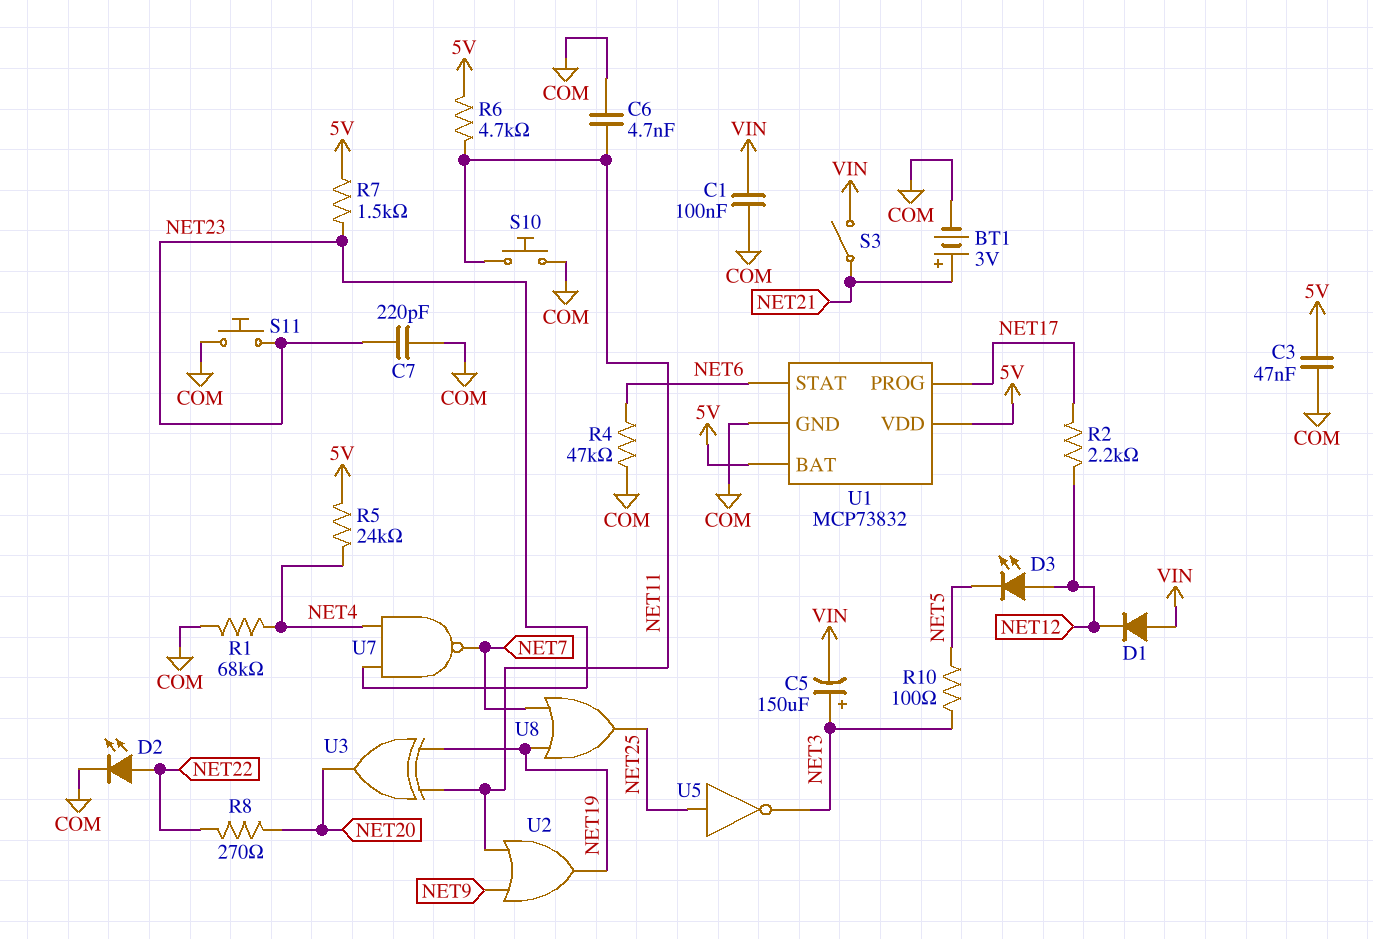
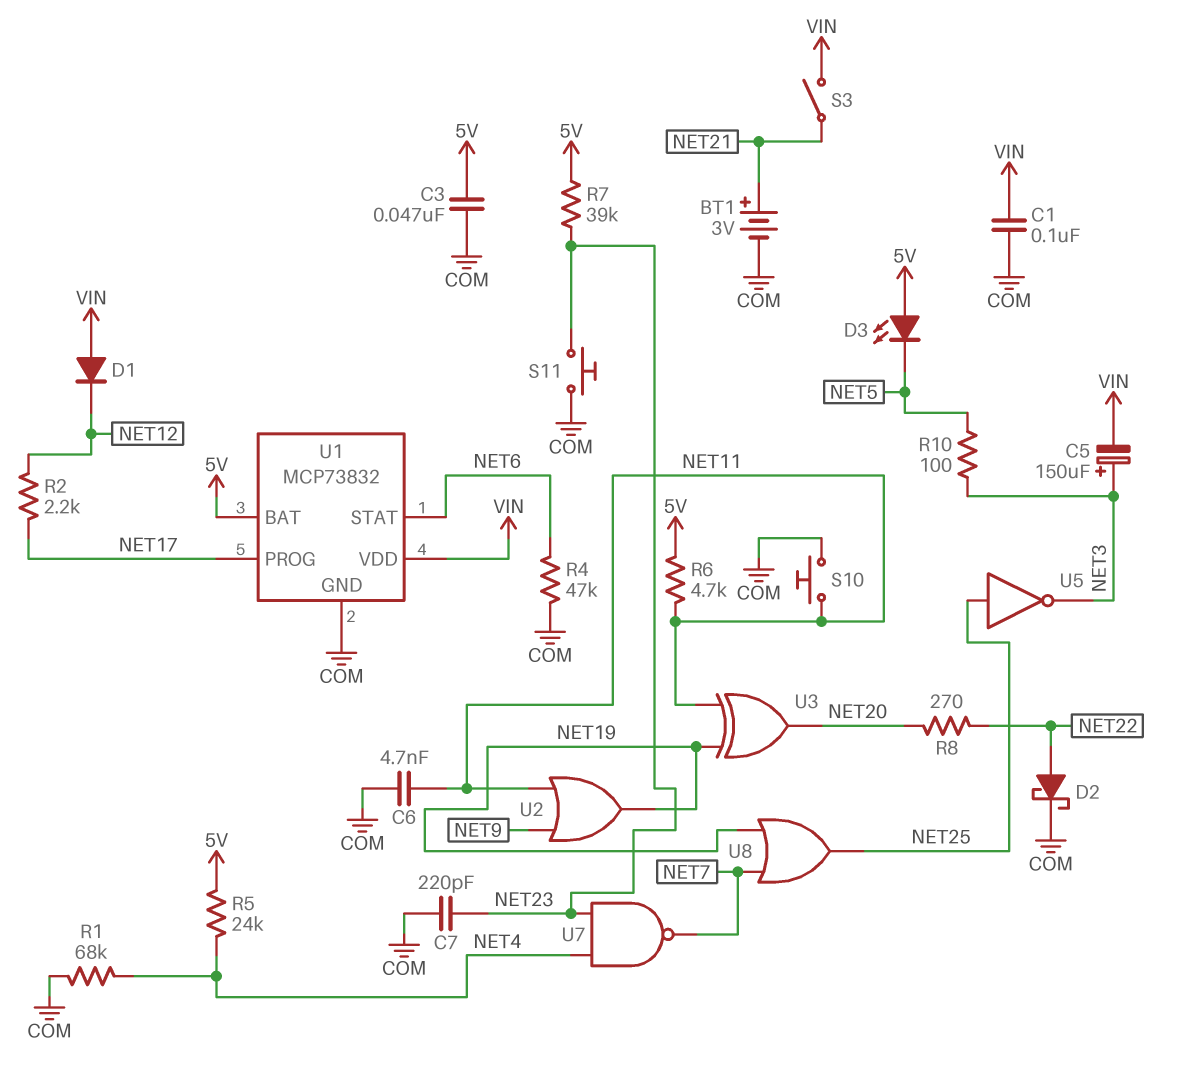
D2: LED (A NET22, K COM) -> schottky (A NET22, K COM)
D3: LED (A NET12, K NET5) -> LED (A 5V, K NET5)
R7: 1.5k (5V, NET23) -> 39k (5V, NET23)
U1 pin VDD: 5V -> VIN

